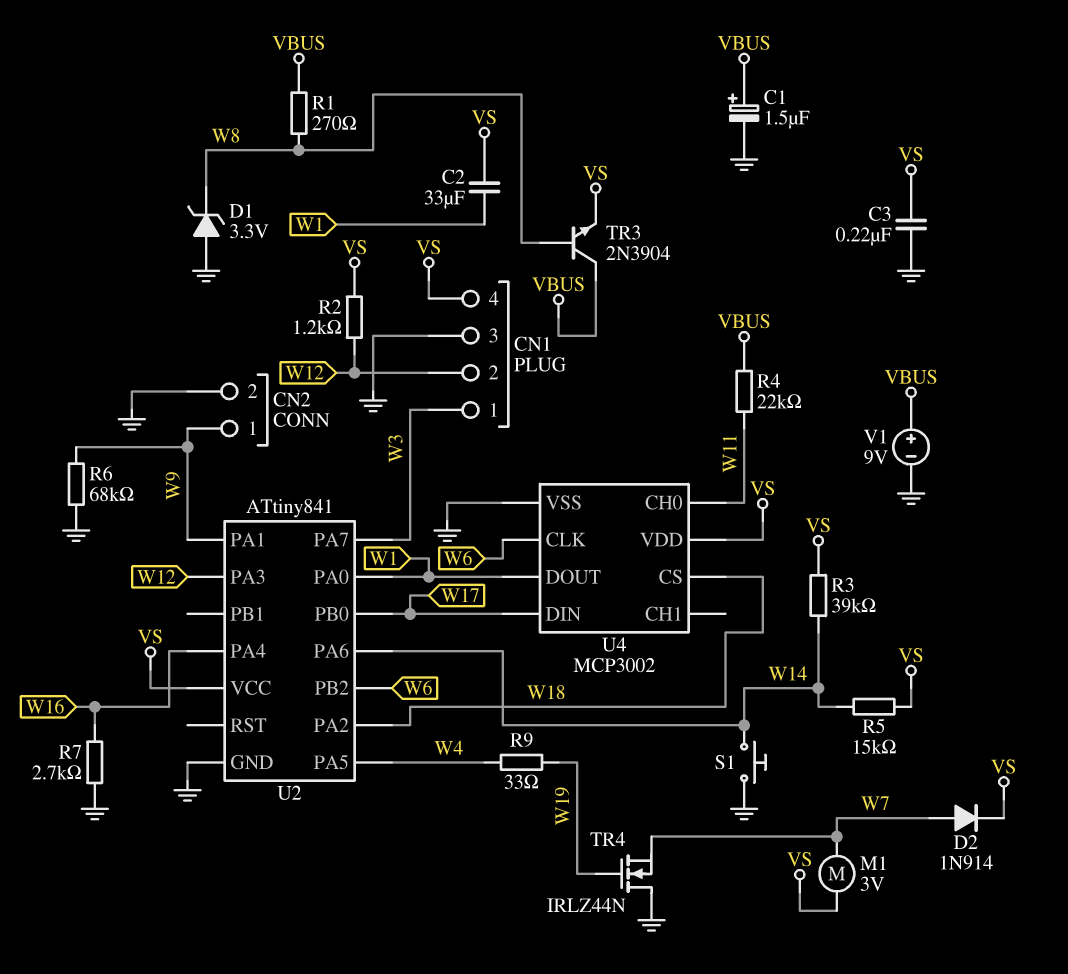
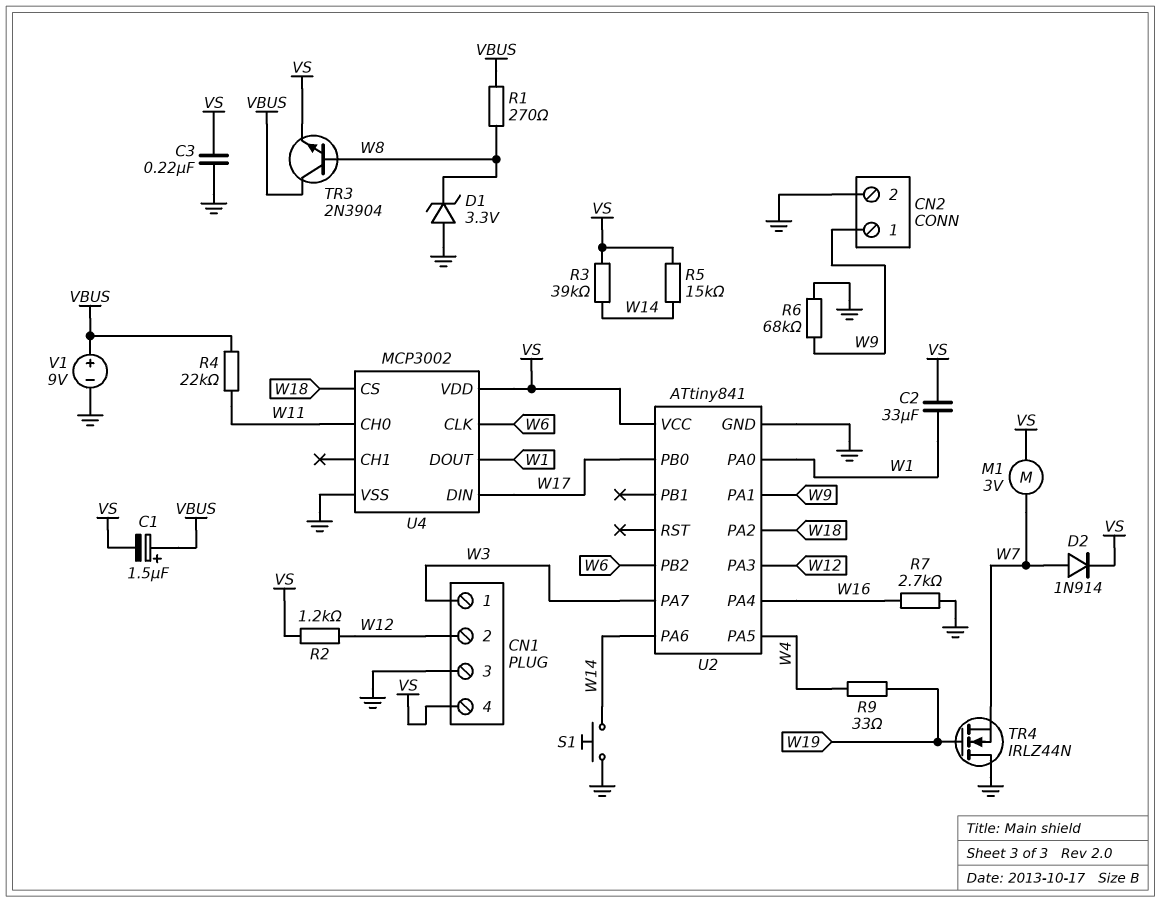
C1: 1.5uF (plus VBUS, minus GND) -> 1.5uF (plus VBUS, minus VS)

